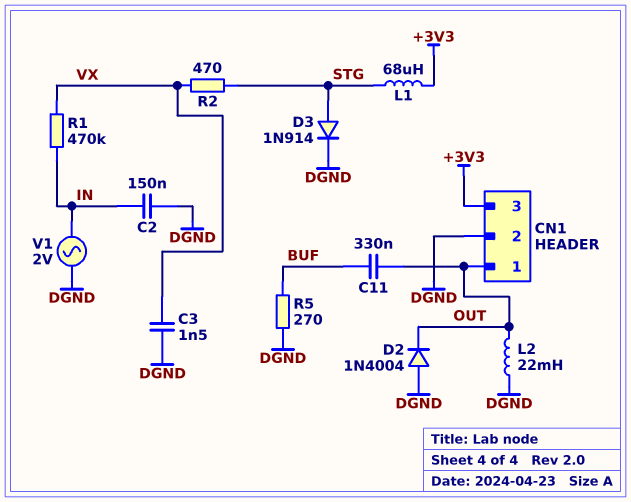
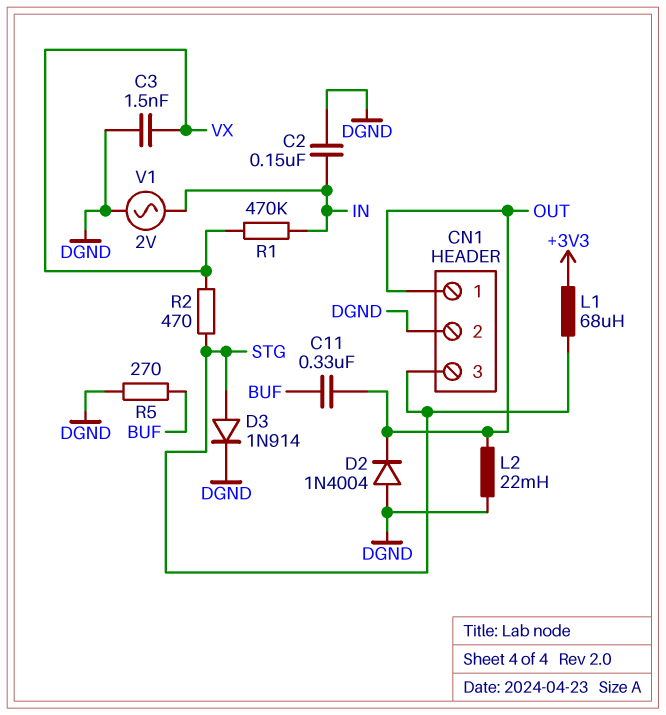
CN1 pin 3: +3V3 -> STG

